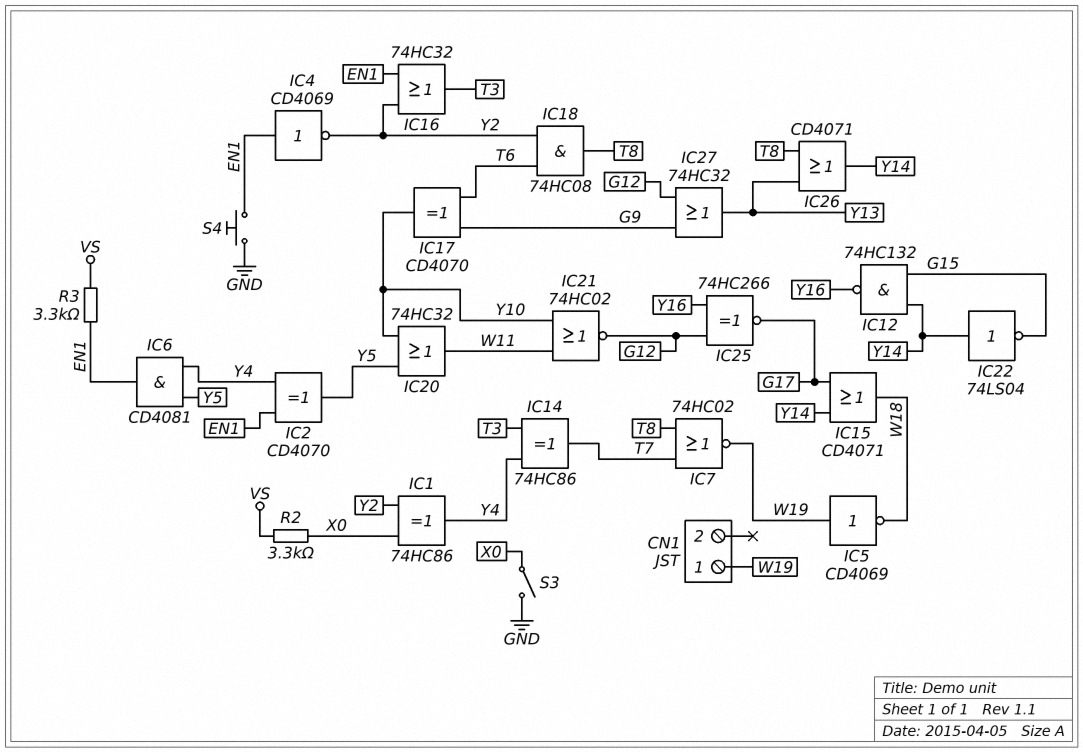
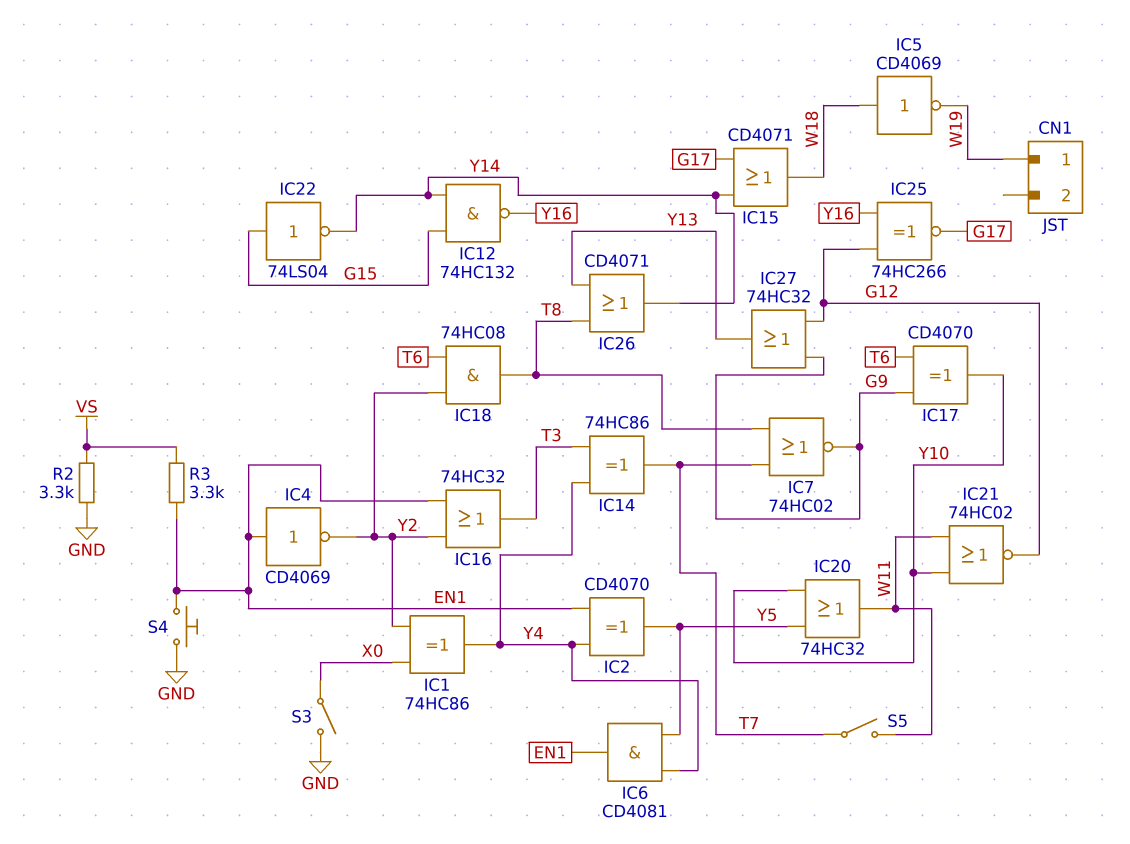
IC5: NOT CD4069 (in W19, out W18) -> NOT CD4069 (in W18, out W19)
IC7: NOR 74HC02 (in T7, in T8, out W19) -> NOR 74HC02 (in T7, in T8, out G9)
IC22: NOT 74LS04 (in Y14, out G15) -> NOT 74LS04 (in G15, out Y14)
R2: 3.3k (VS, X0) -> 3.3k (GND, VS)
S5: none -> switch (T7, W11)

